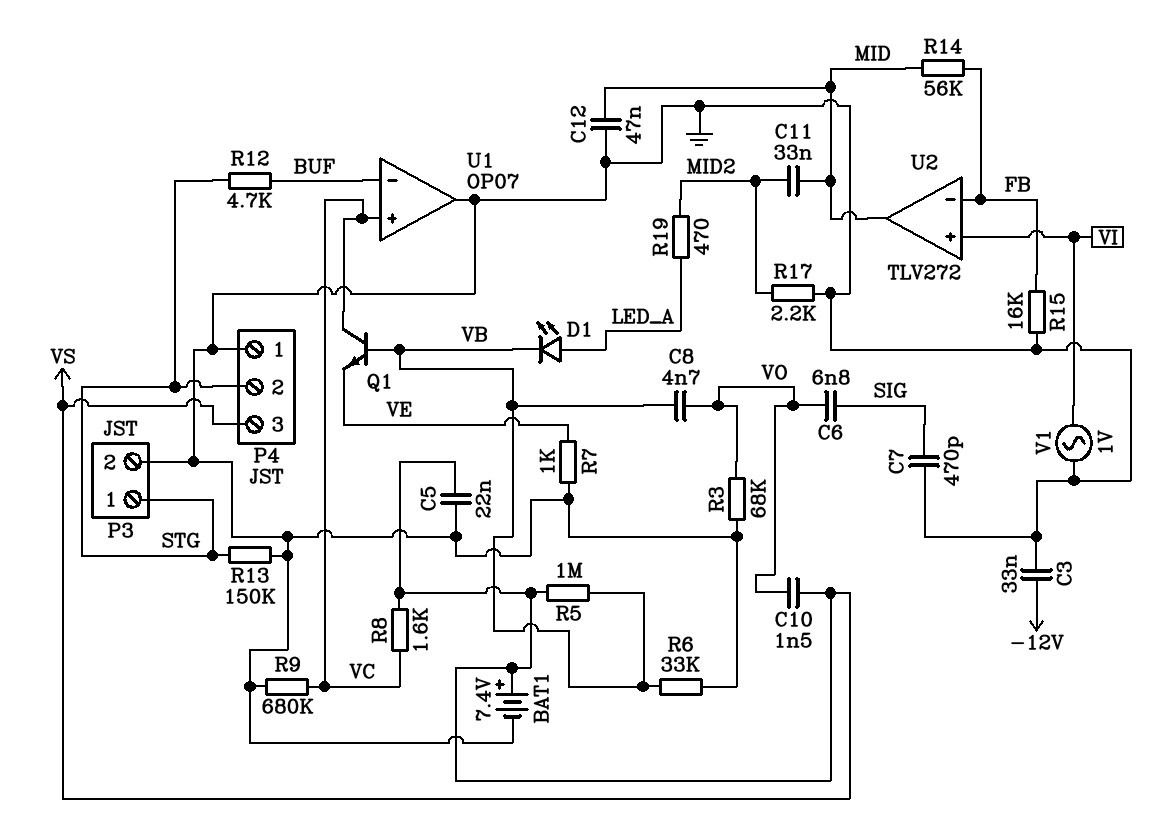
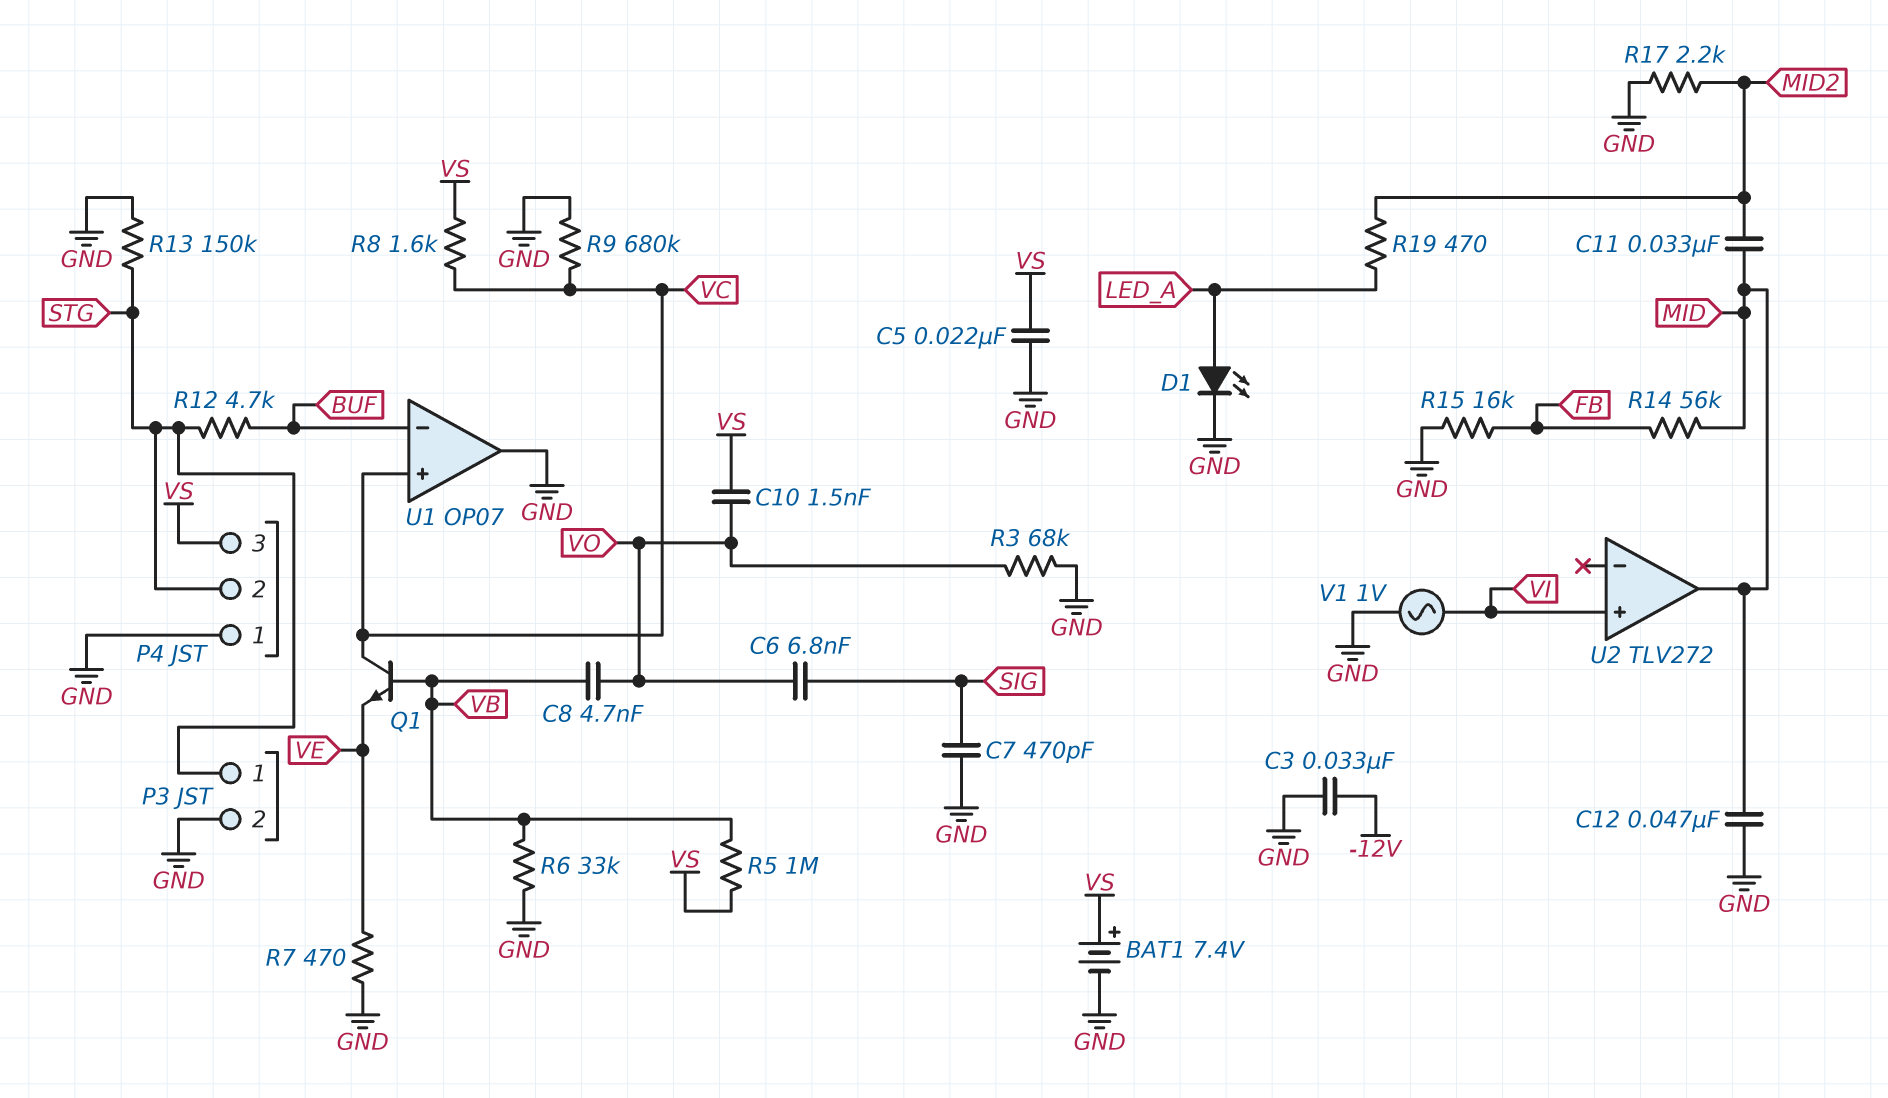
D1: LED (A LED_A, K VB) -> LED (A LED_A, K GND)
R7: 1k (GND, VE) -> 470 (GND, VE)
U2 pin in-: FB -> none

